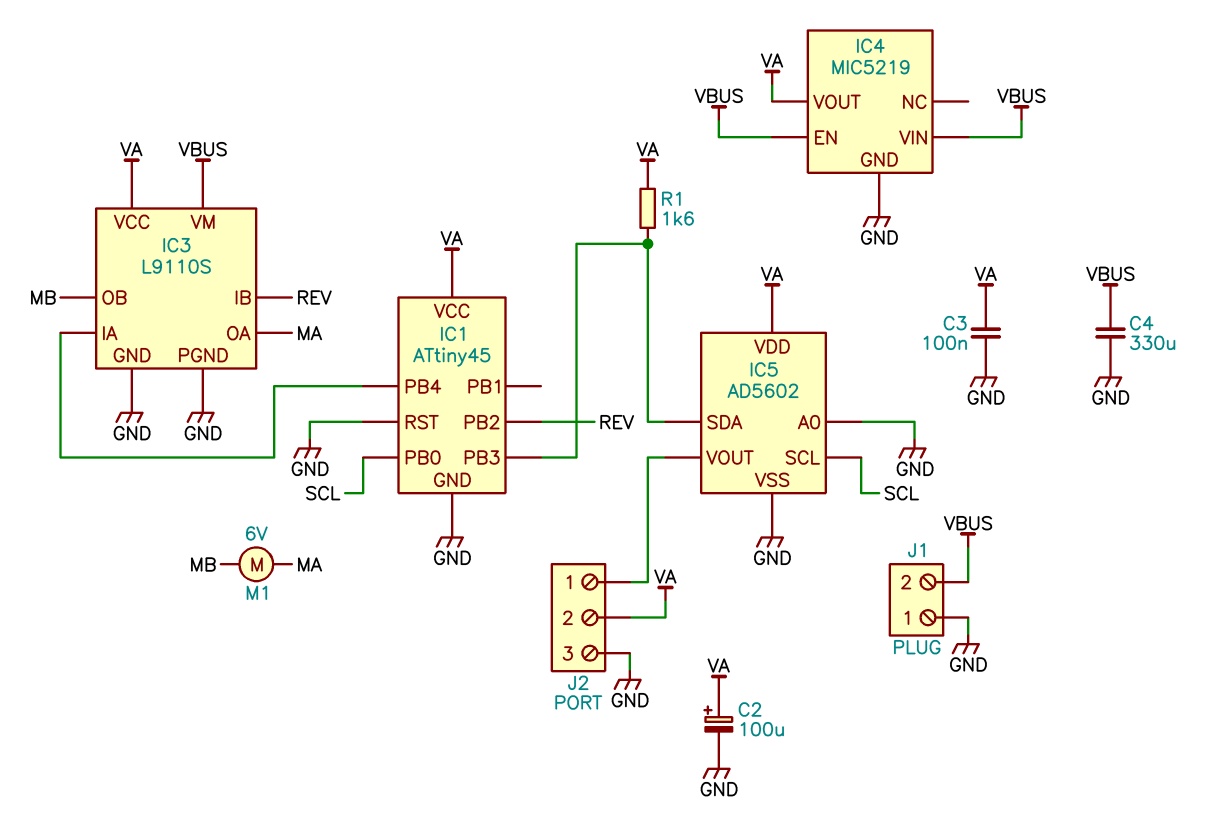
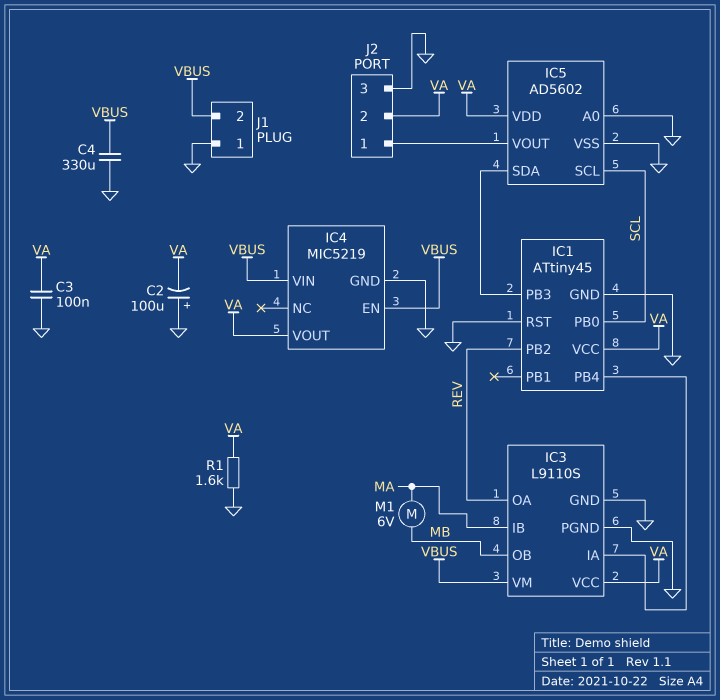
C2: 100uF (plus VA, minus GND) -> 100uF (plus GND, minus VA)
IC3 pin IB: REV -> MA
IC3 pin OA: MA -> REV
R1: 1.6k (IC1/PB3, VA) -> 1.6k (GND, VA)

